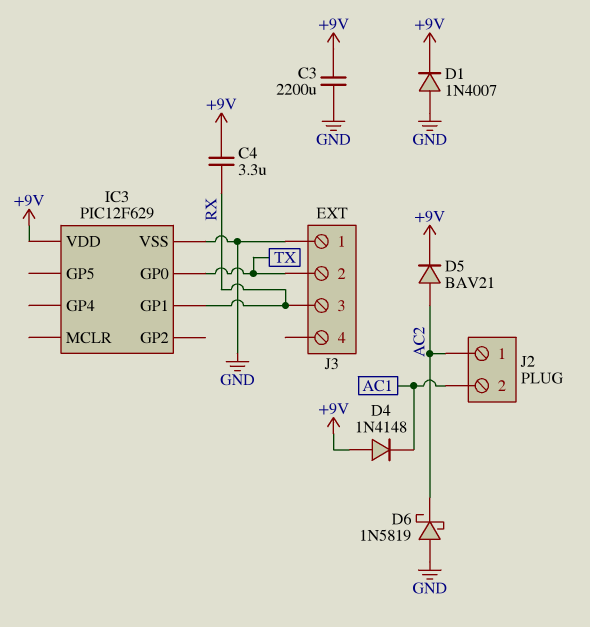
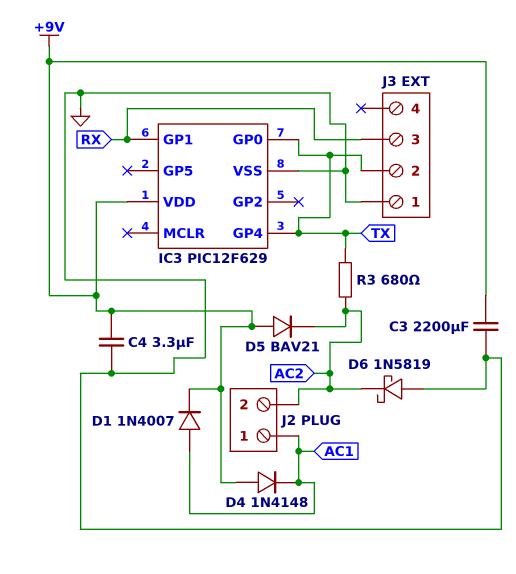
C4: 3.3uF (+9V, RX) -> 3.3uF (+9V, GND)
D1: diode 1N4007 (A GND, K +9V) -> diode 1N4007 (A AC1, K +9V)
D5: diode BAV21 (A AC2, K +9V) -> diode BAV21 (A +9V, K AC2)
IC3 pin GP4: none -> TX
J2 pin 1: AC2 -> AC1
J2 pin 2: AC1 -> AC2
R3: none -> 680 (AC2, TX)

